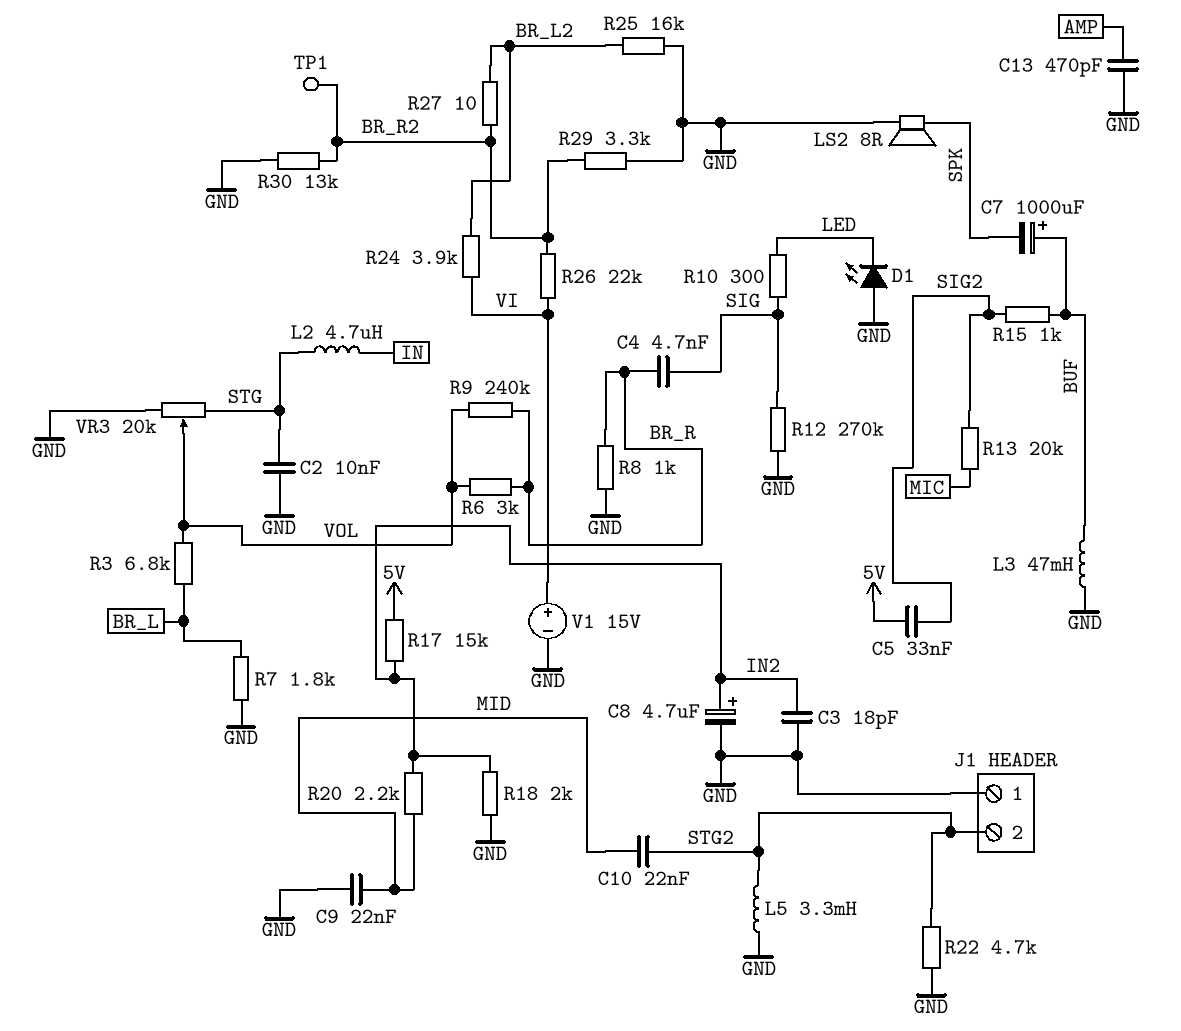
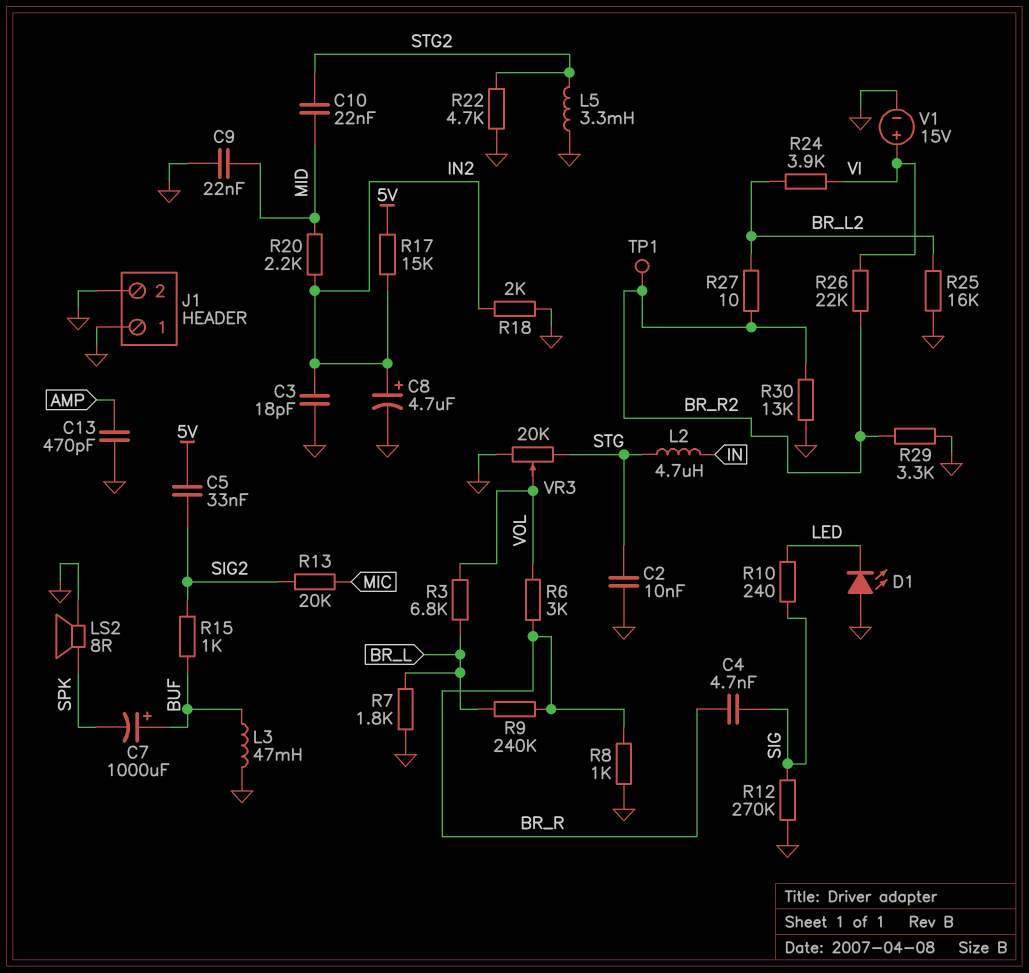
J1 pin 2: STG2 -> GND
R9: 240k (BR_R, VOL) -> 240k (BR_L, BR_R)
R10: 300 (LED, SIG) -> 240 (LED, SIG)

